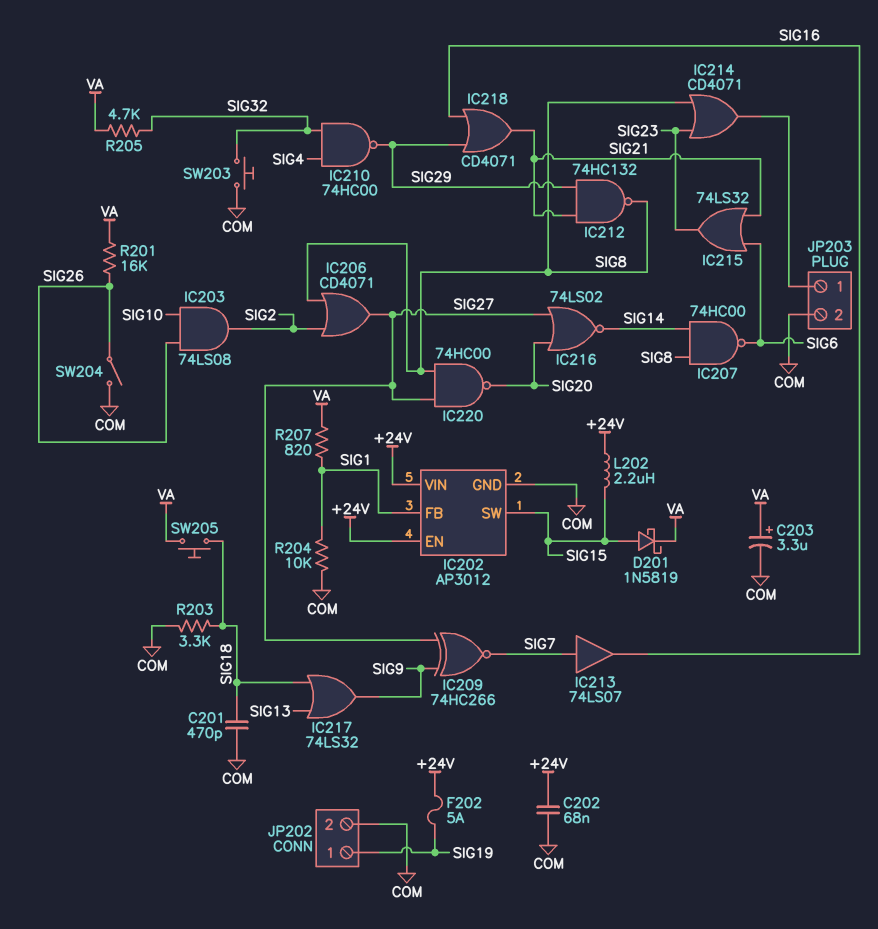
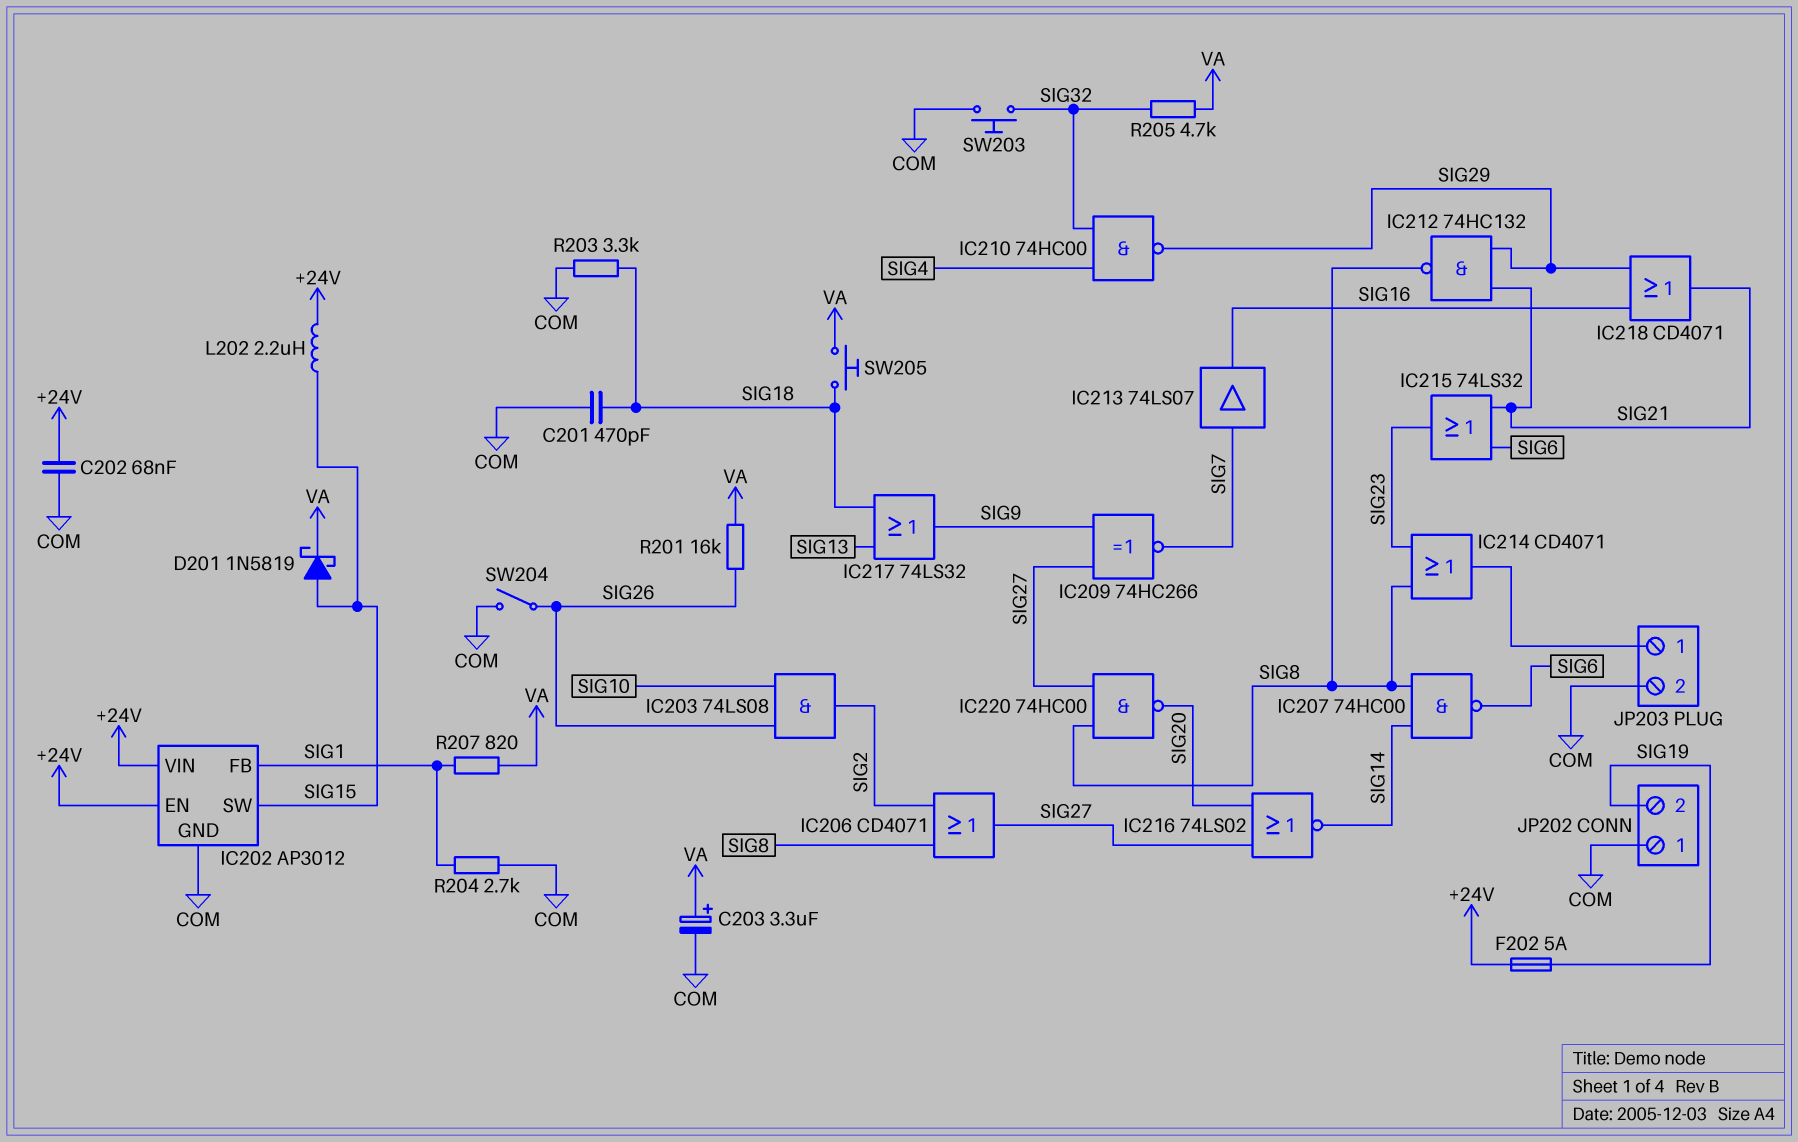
JP202 pin 1: SIG19 -> COM
JP202 pin 2: COM -> SIG19
R204: 10k (COM, SIG1) -> 2.7k (COM, SIG1)

